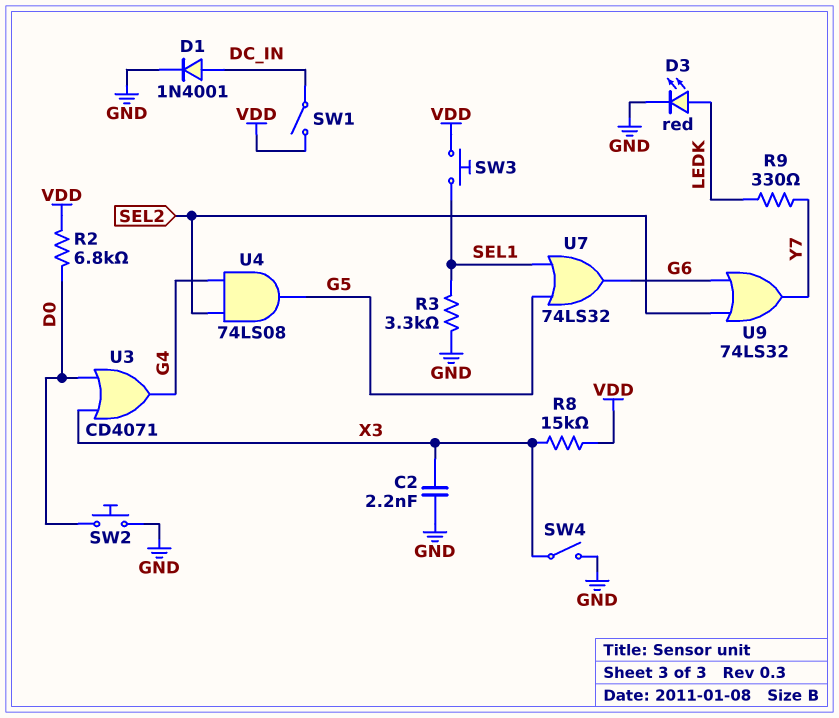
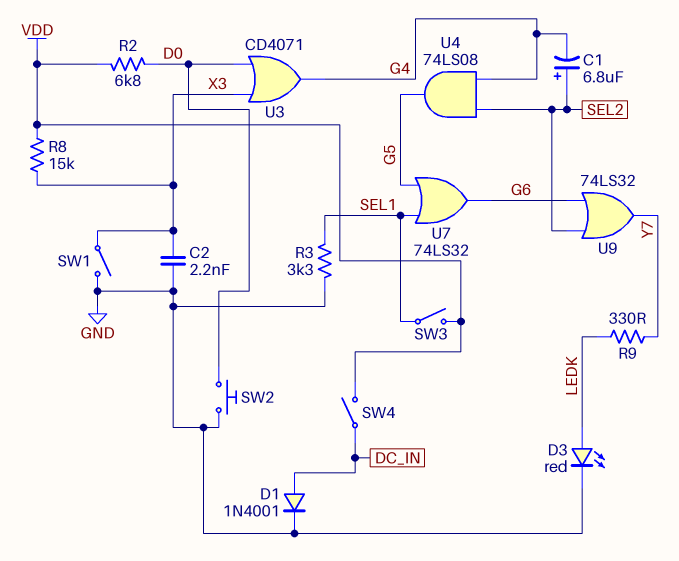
C1: none -> 6.8uF (plus SEL2, minus G4)
SW1: switch (DC_IN, VDD) -> switch (GND, X3)
SW3: button (SEL1, VDD) -> switch (SEL1, VDD)
SW4: switch (GND, X3) -> switch (DC_IN, VDD)

